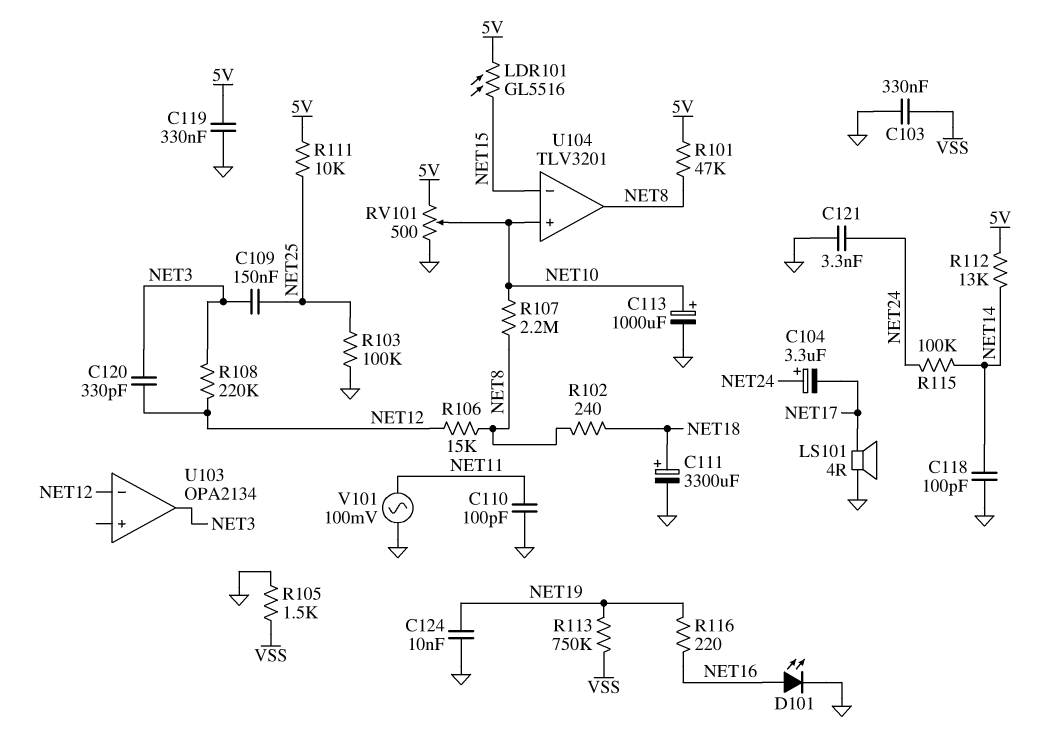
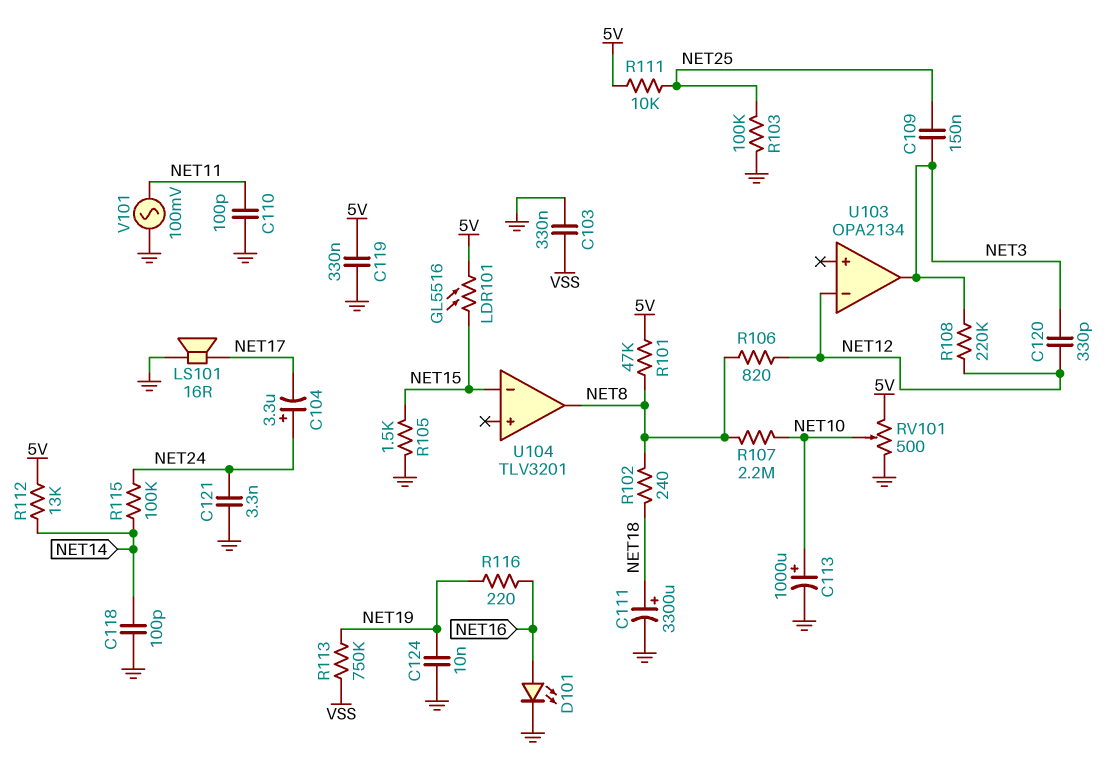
LS101: speaker 4R (GND, NET17) -> speaker 16R (GND, NET17)
R105: 1.5k (GND, VSS) -> 1.5k (GND, NET15)
R106: 15k (NET8, NET12) -> 820 (NET8, NET12)
U104 pin in+: NET10 -> none

